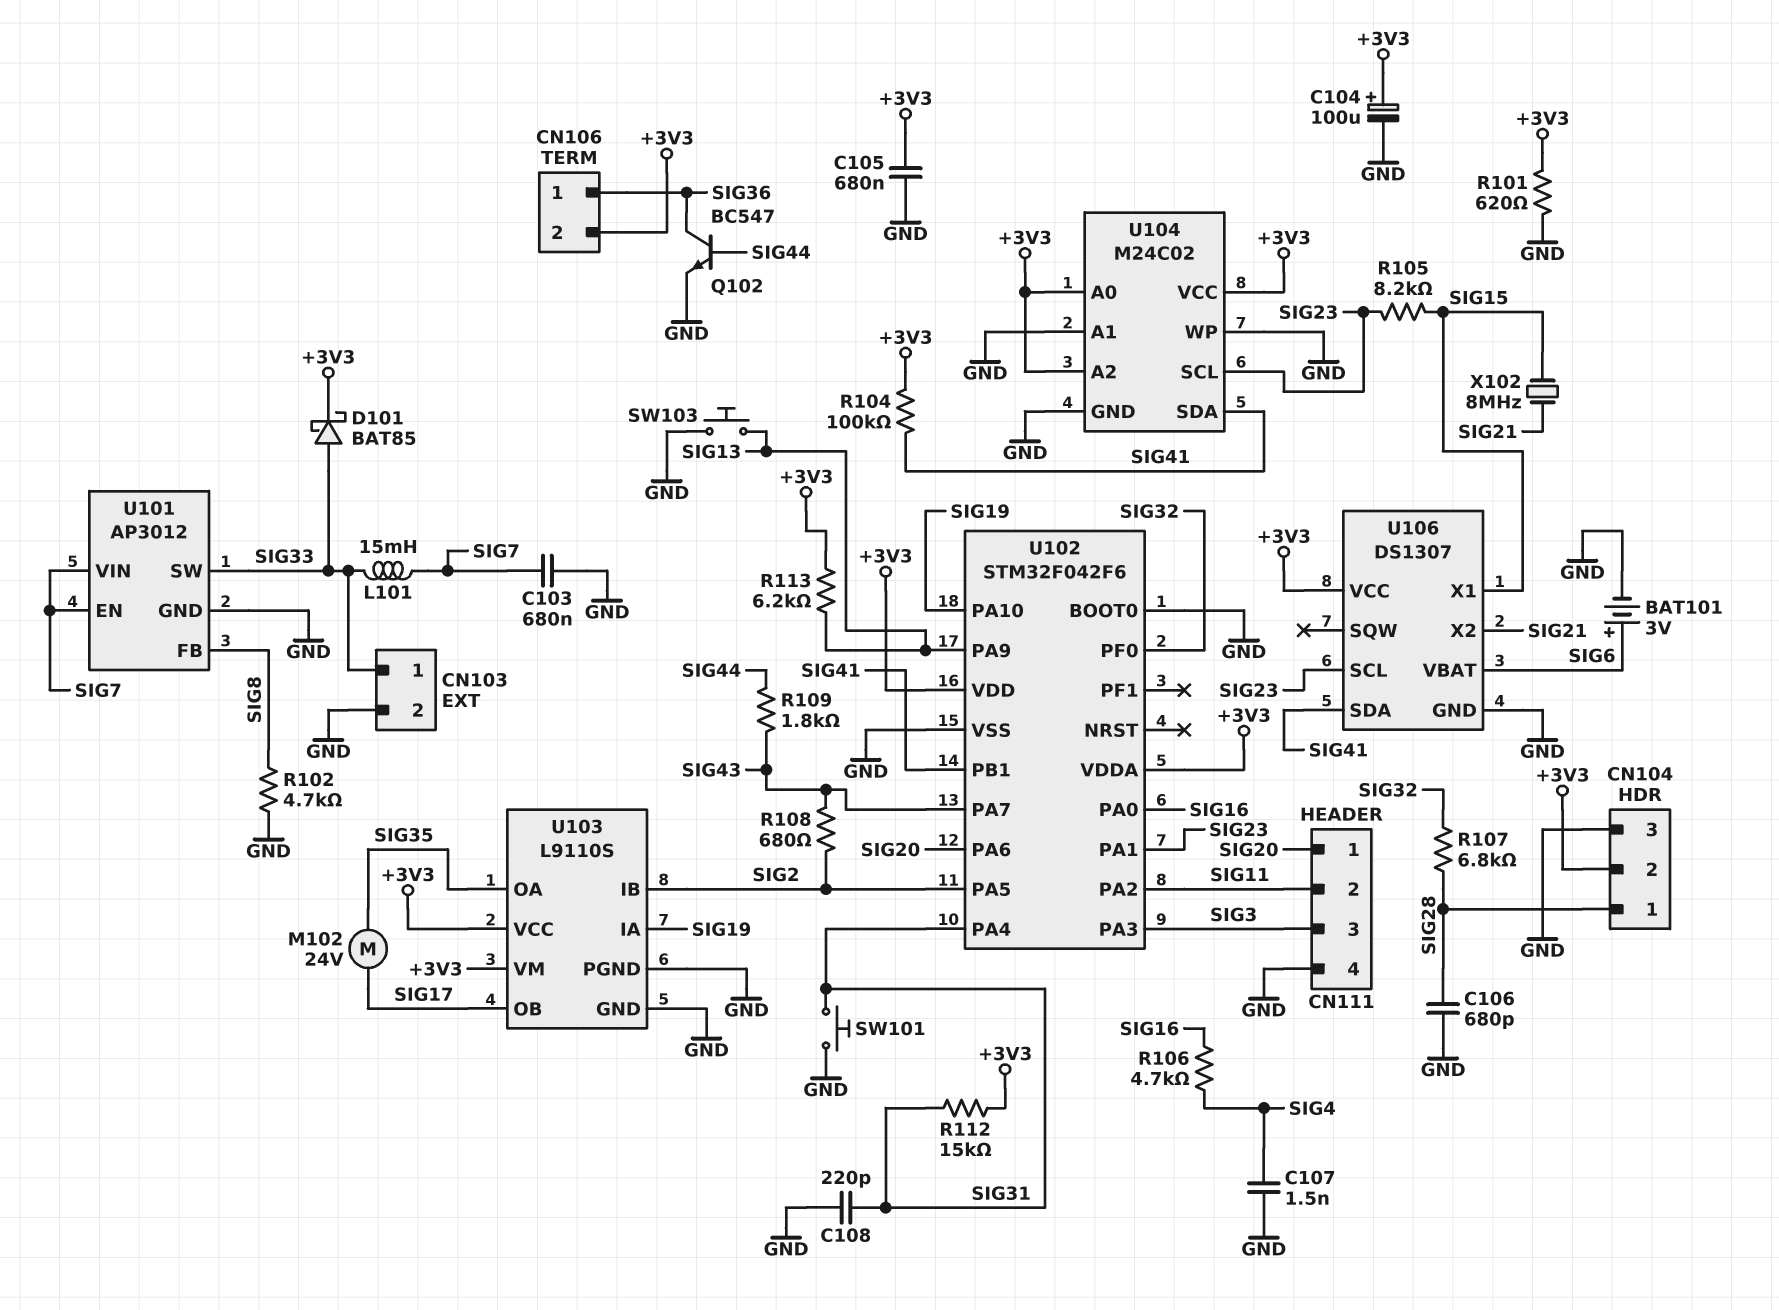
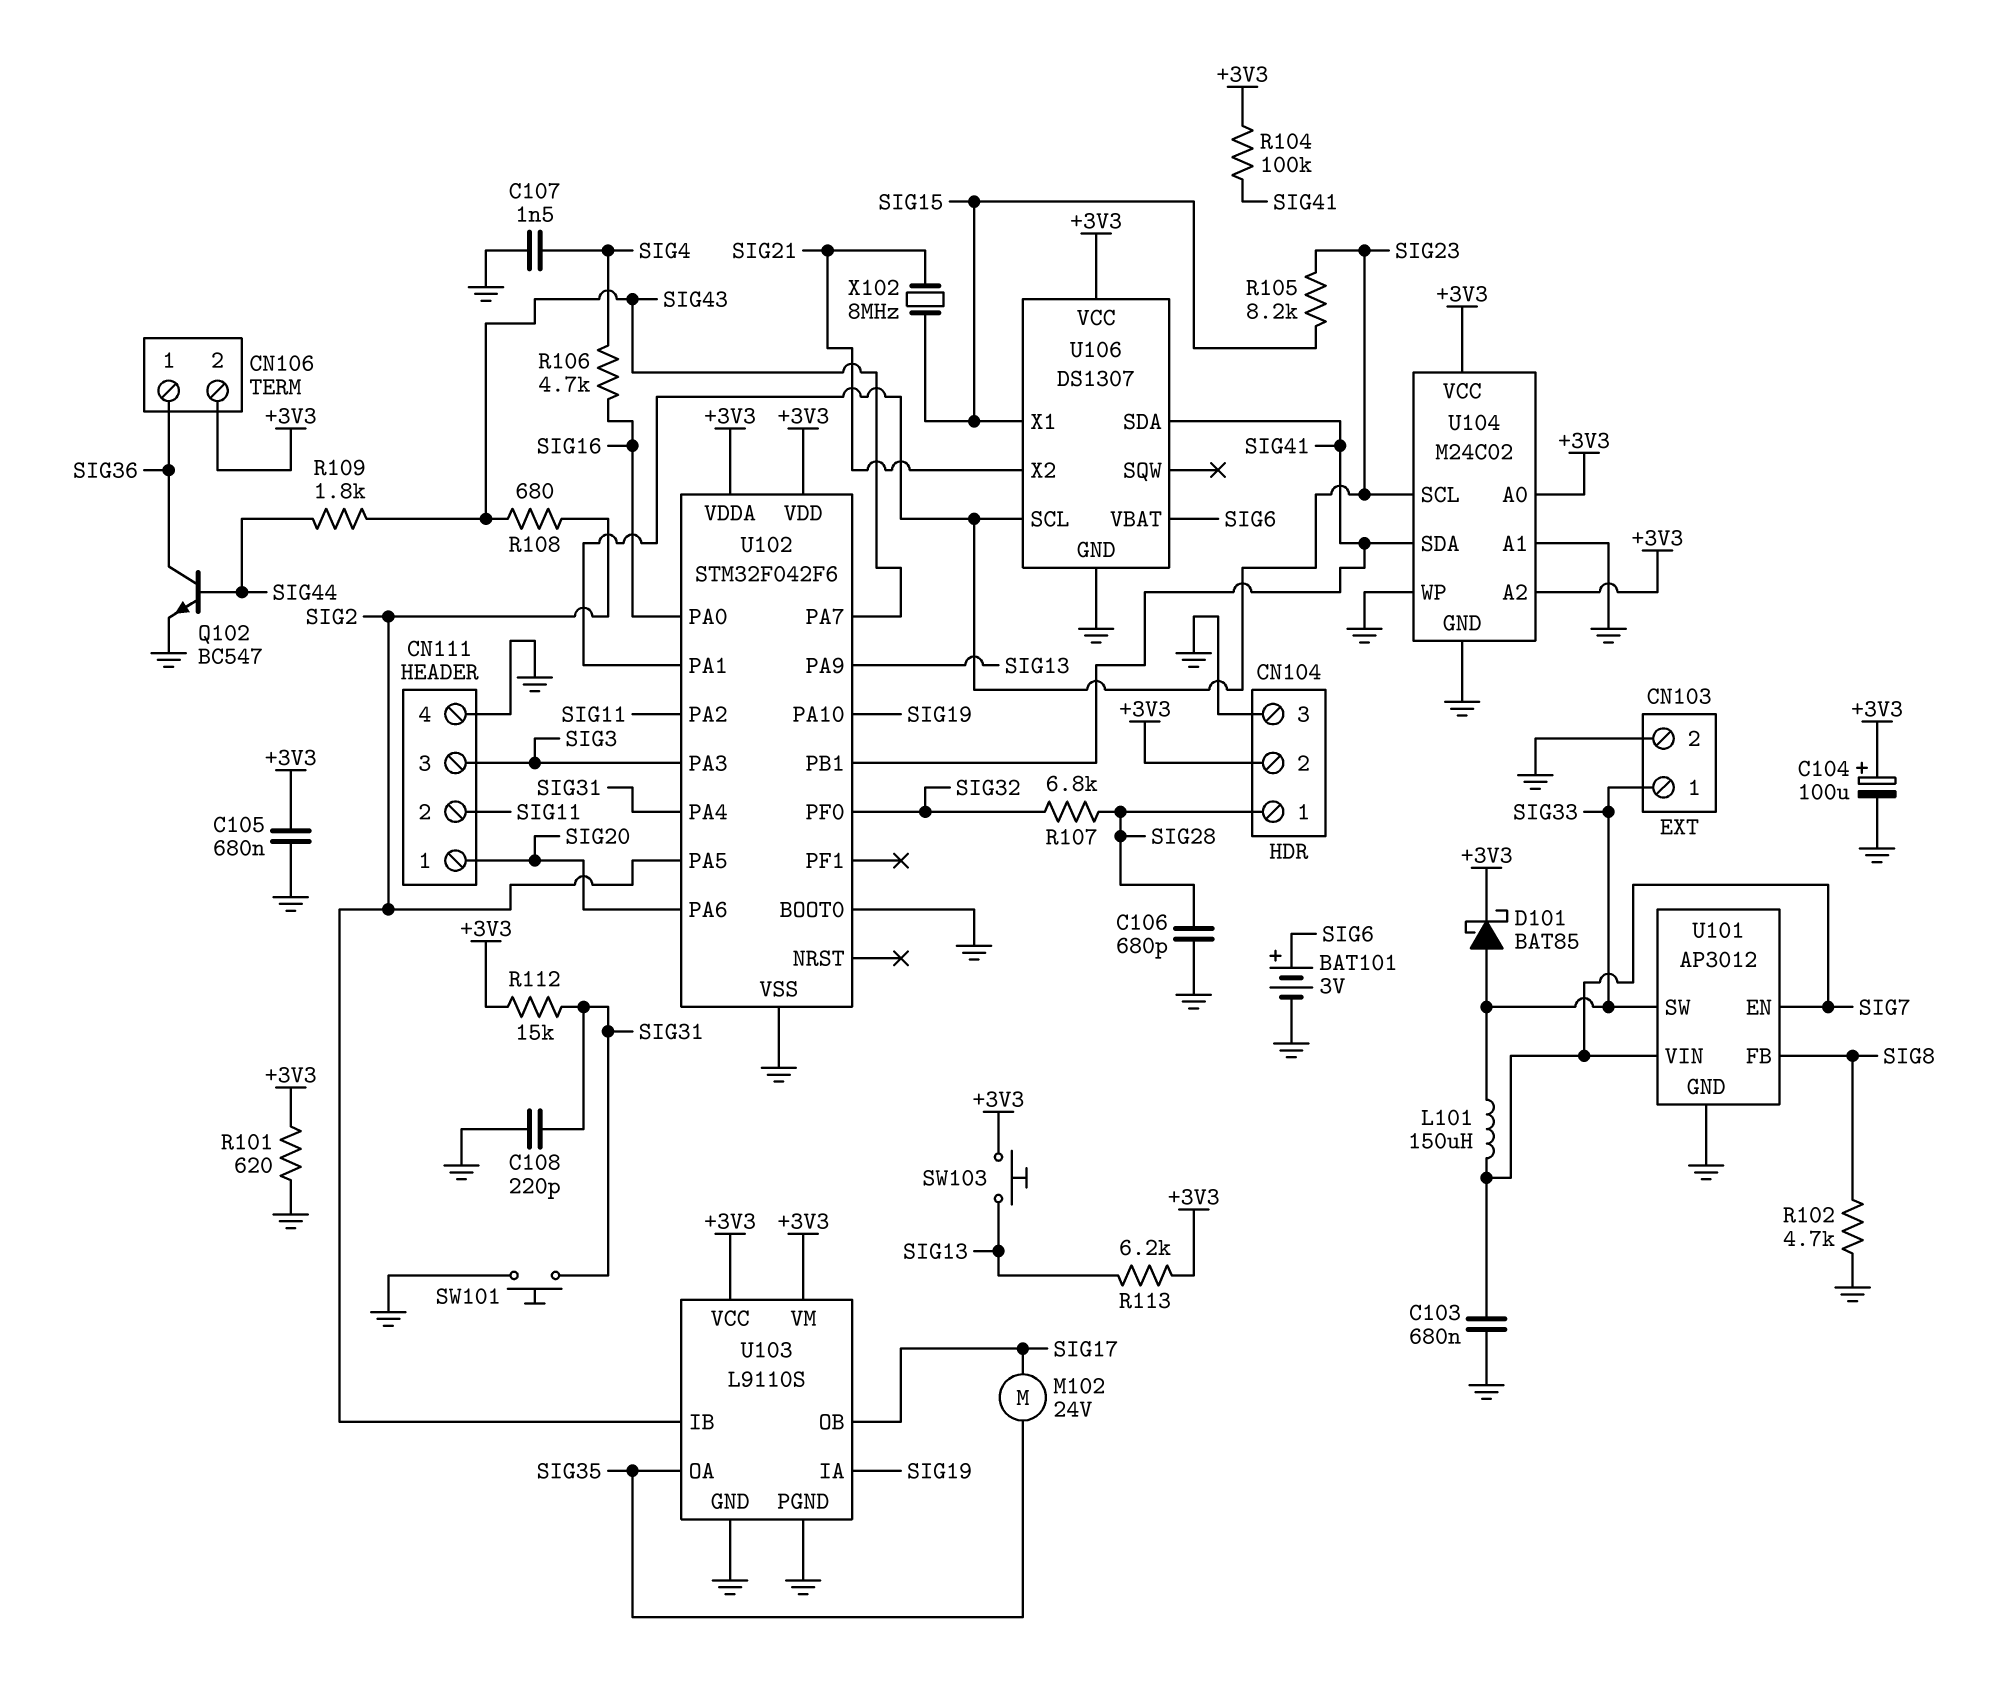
L101: 15mH (SIG7, SIG33) -> 150uH (SIG7, SIG33)
SW103: button (GND, SIG13) -> button (+3V3, SIG13)

